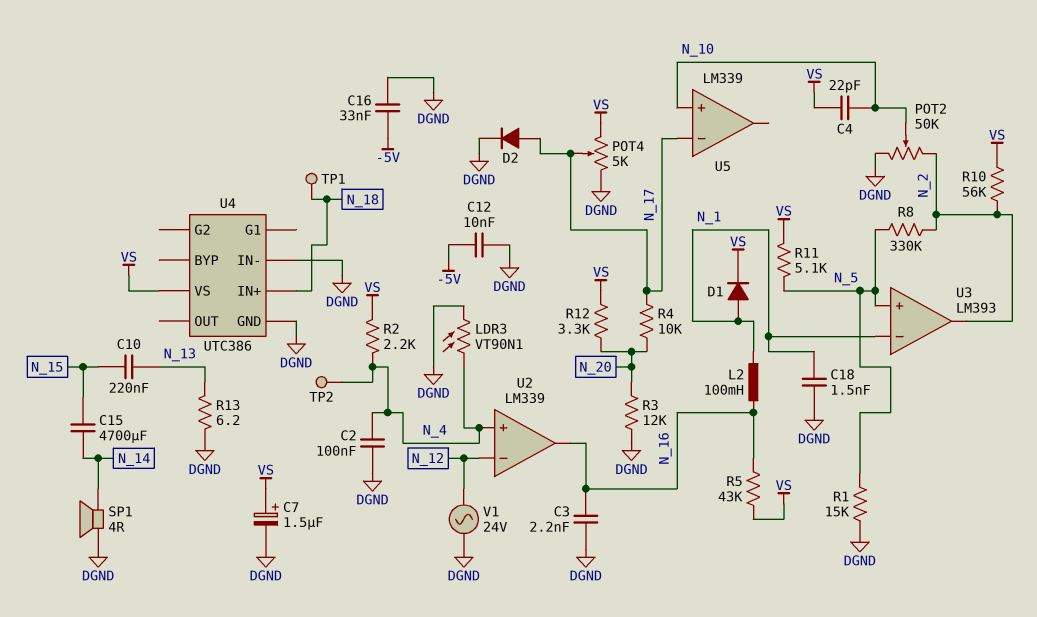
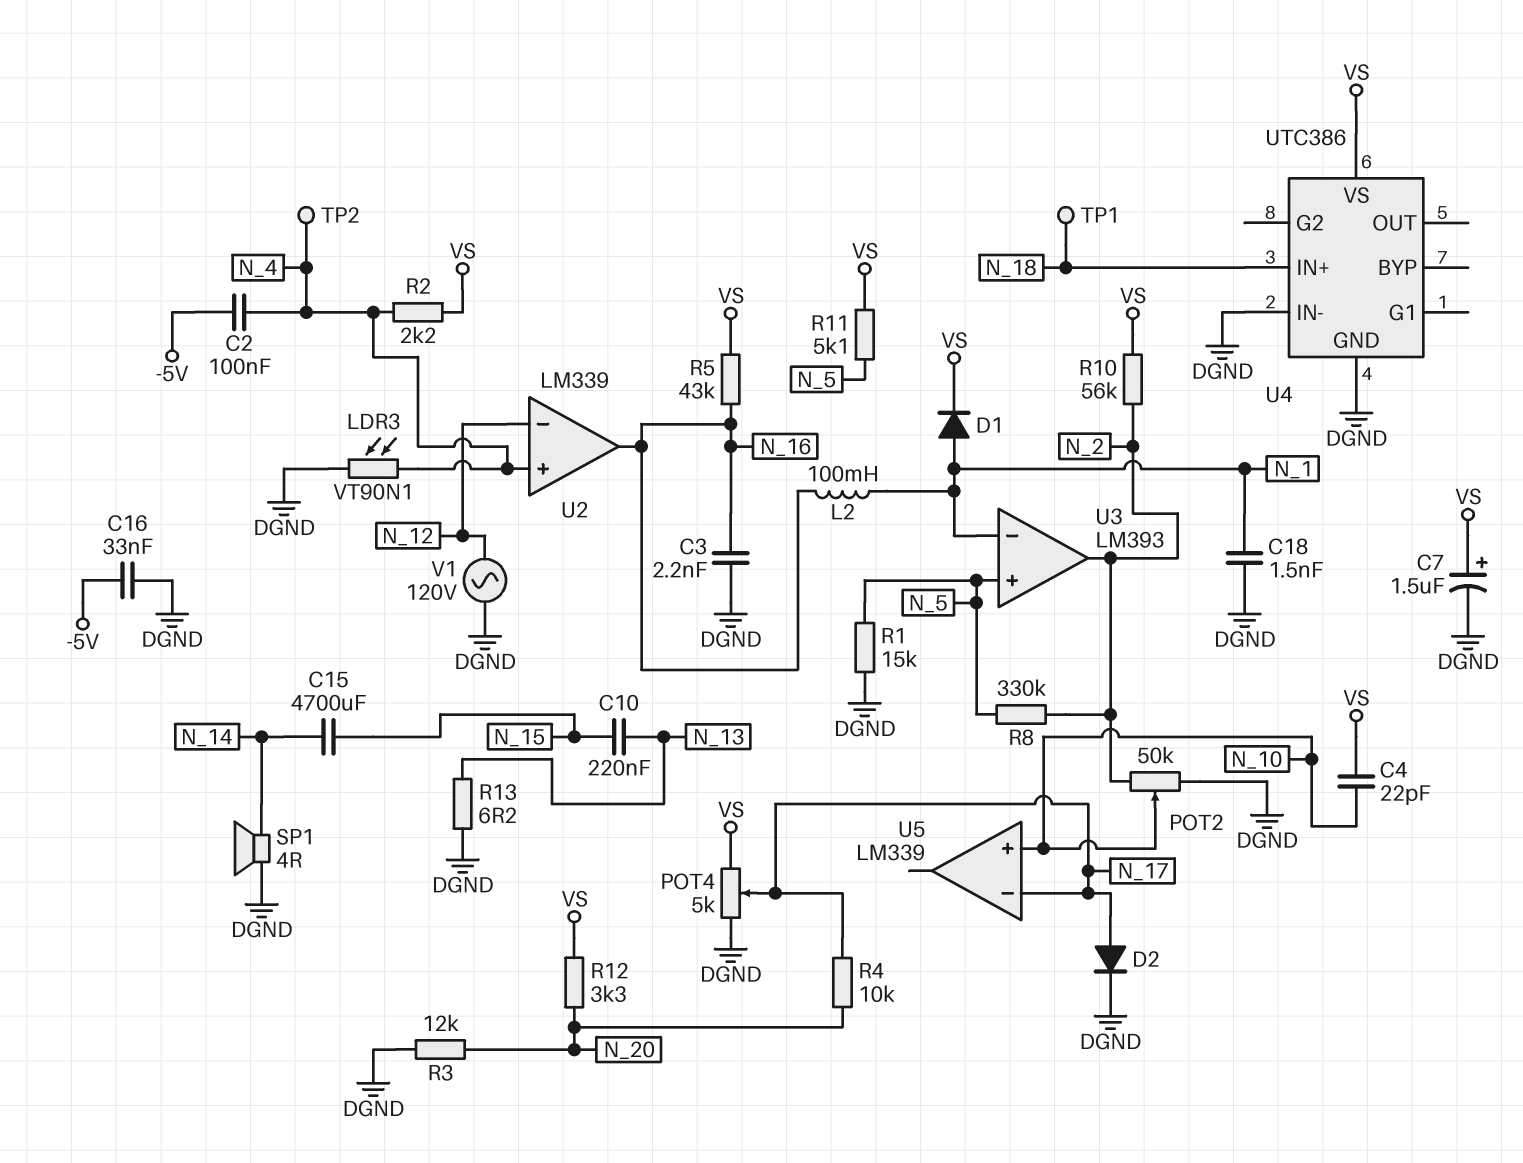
C2: 100nF (DGND, N_4) -> 100nF (-5V, N_4)
C12: 10nF (-5V, DGND) -> none
V1: AC 24V (DGND, N_12) -> AC 120V (DGND, N_12)

